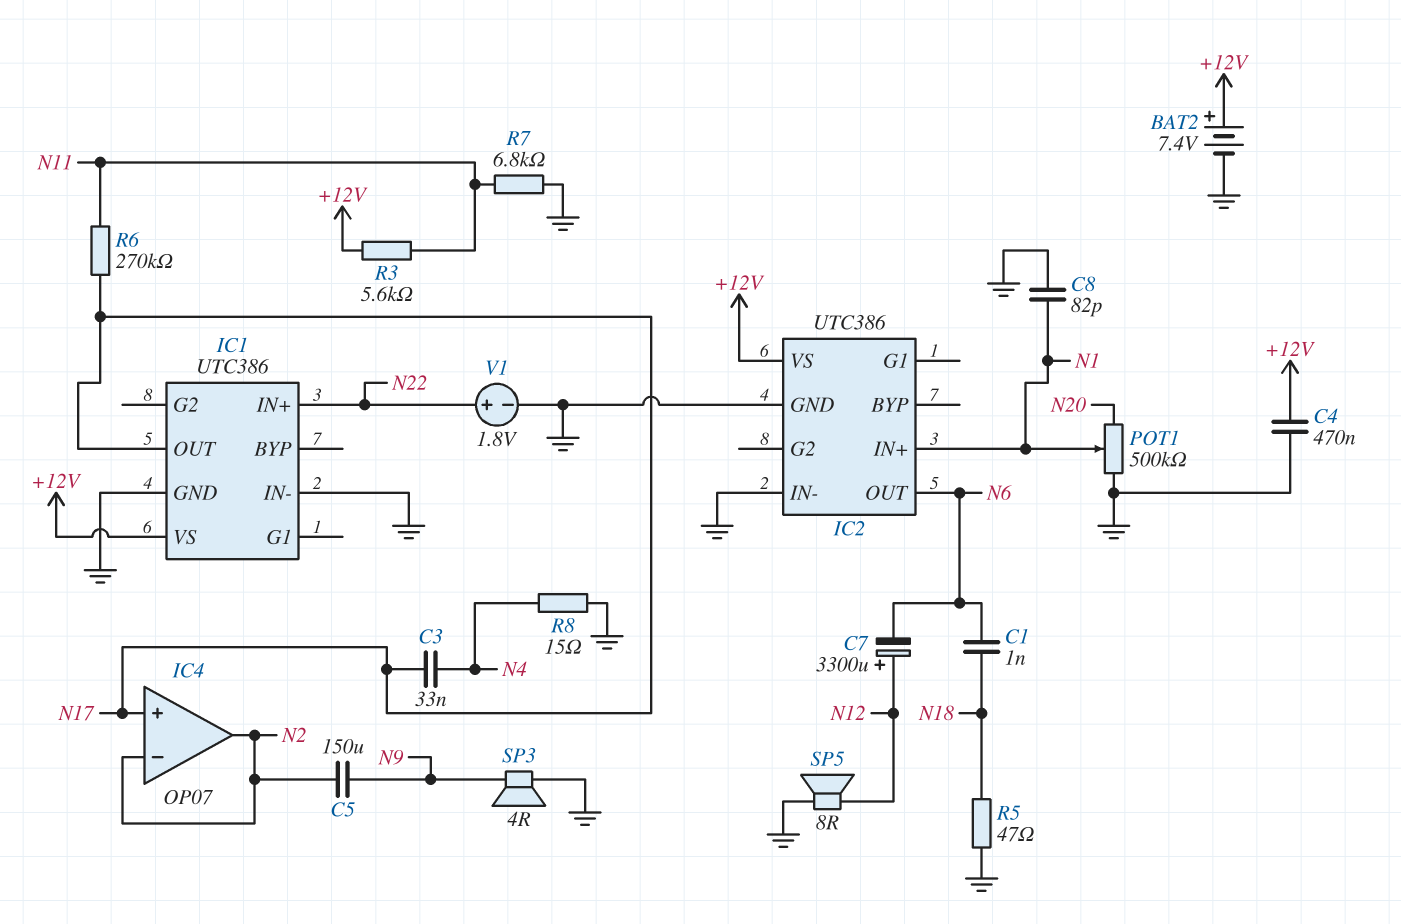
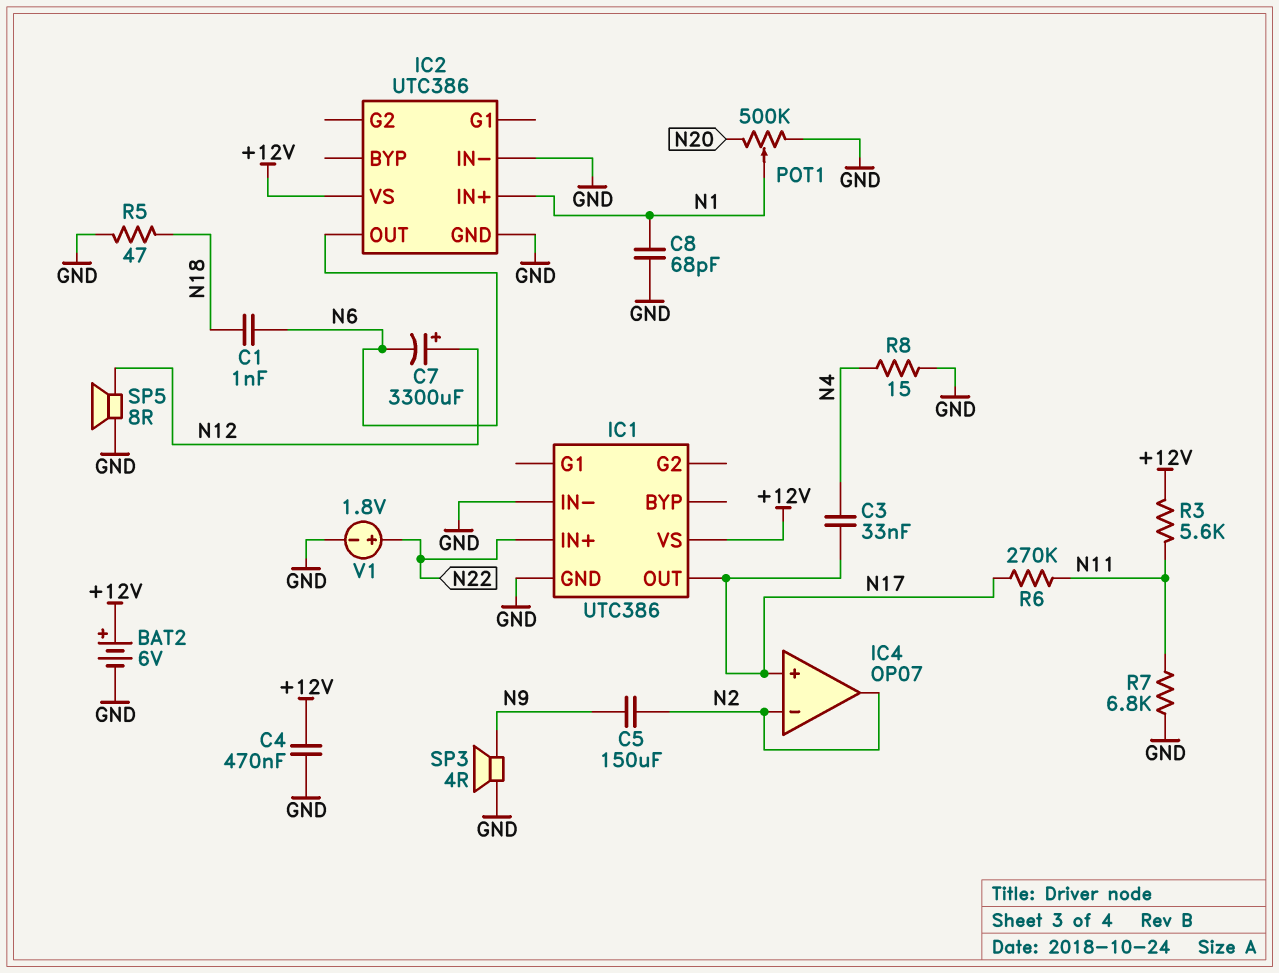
BAT2: 7.4V (plus +12V, minus GND) -> 6V (plus +12V, minus GND)
C8: 82pF (GND, N1) -> 68pF (GND, N1)

